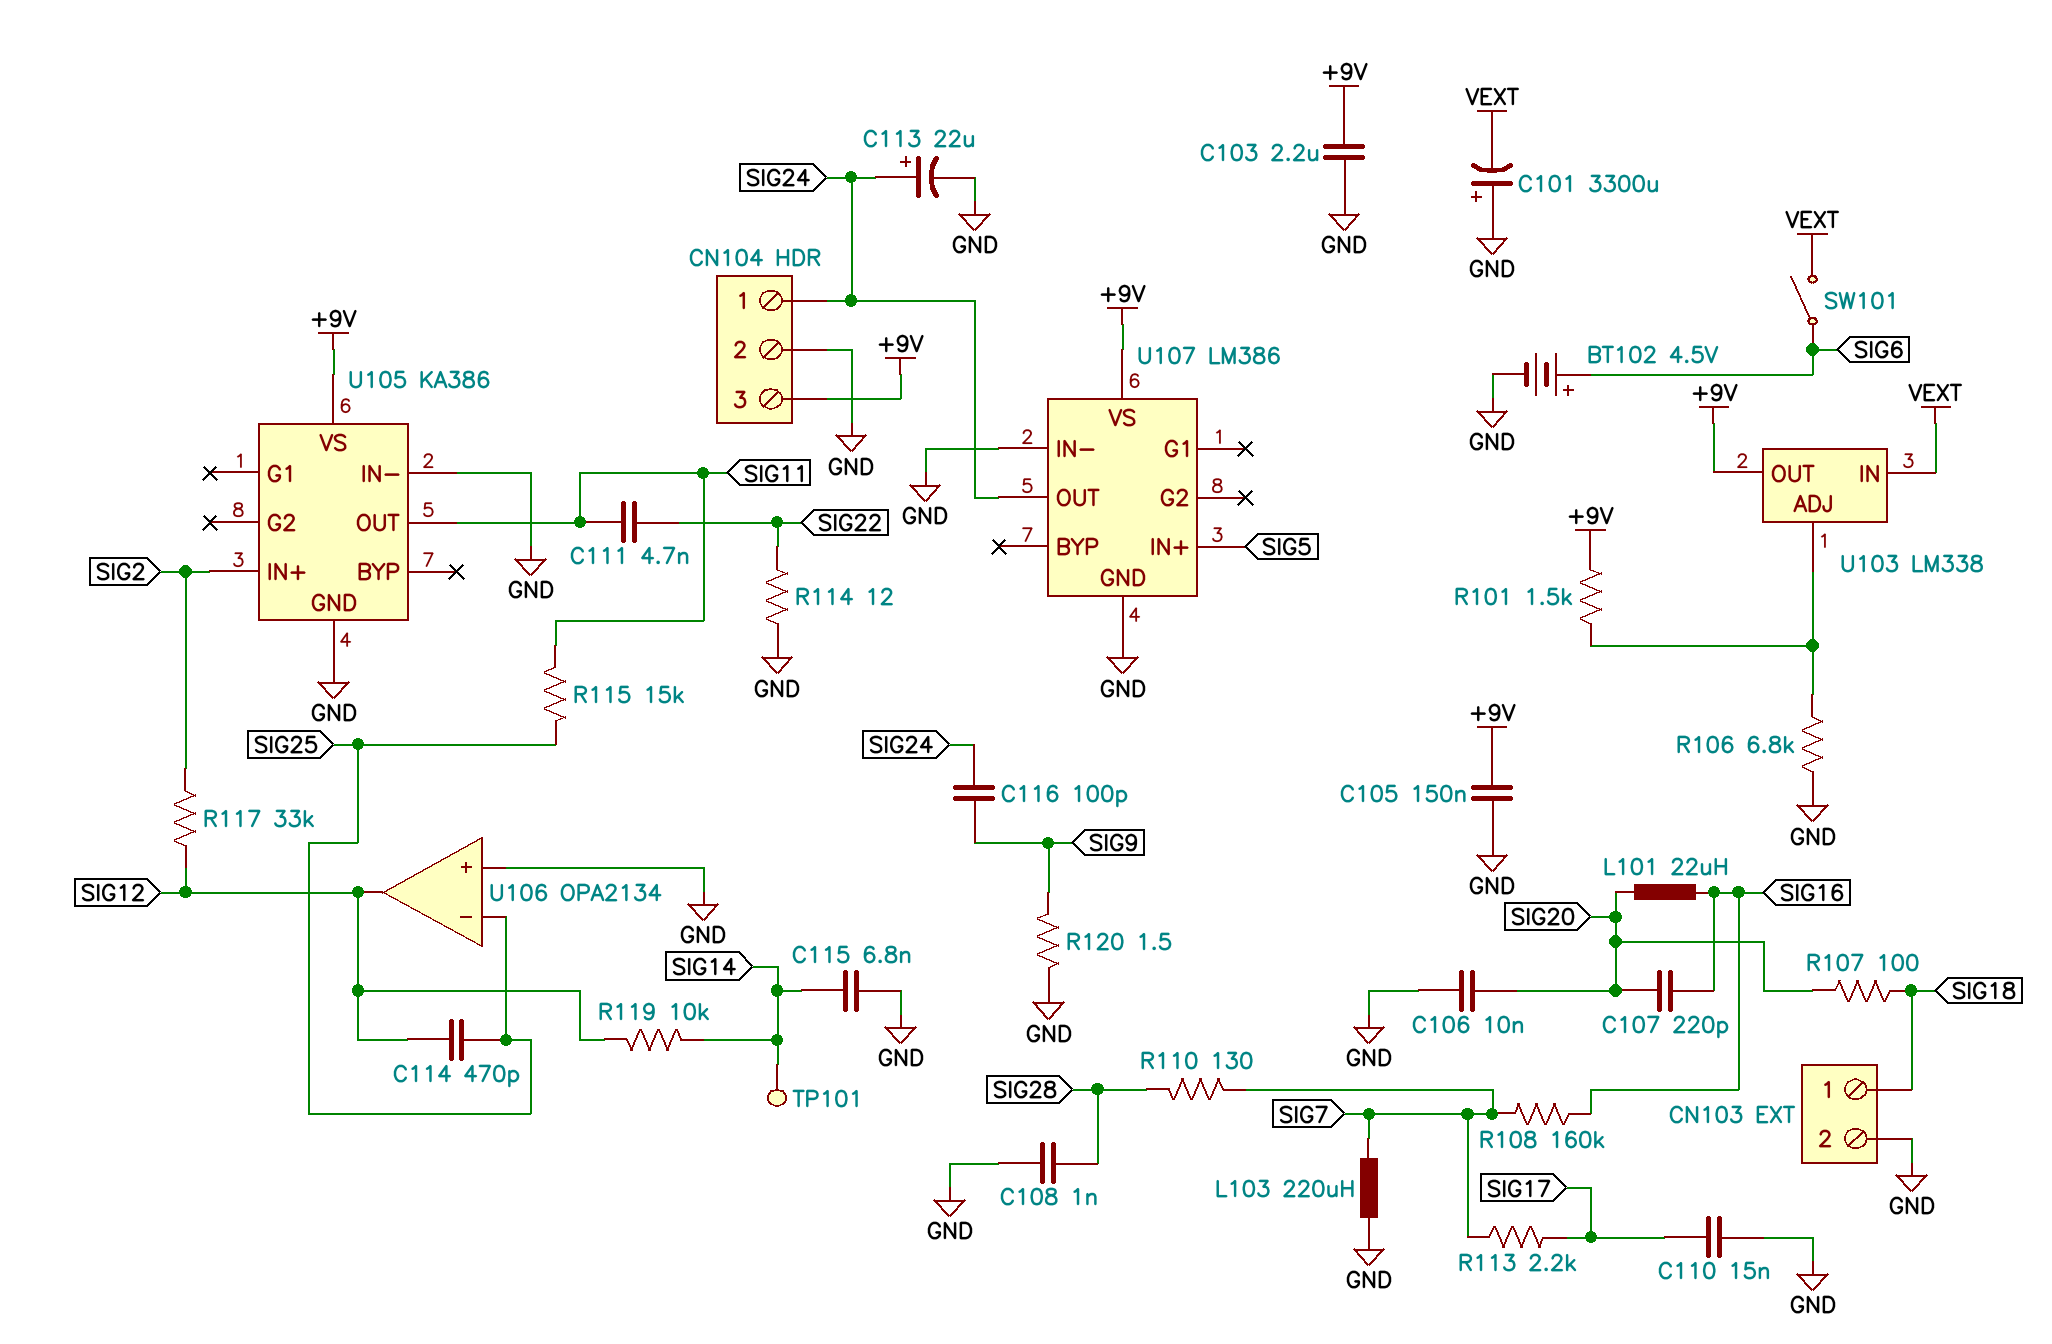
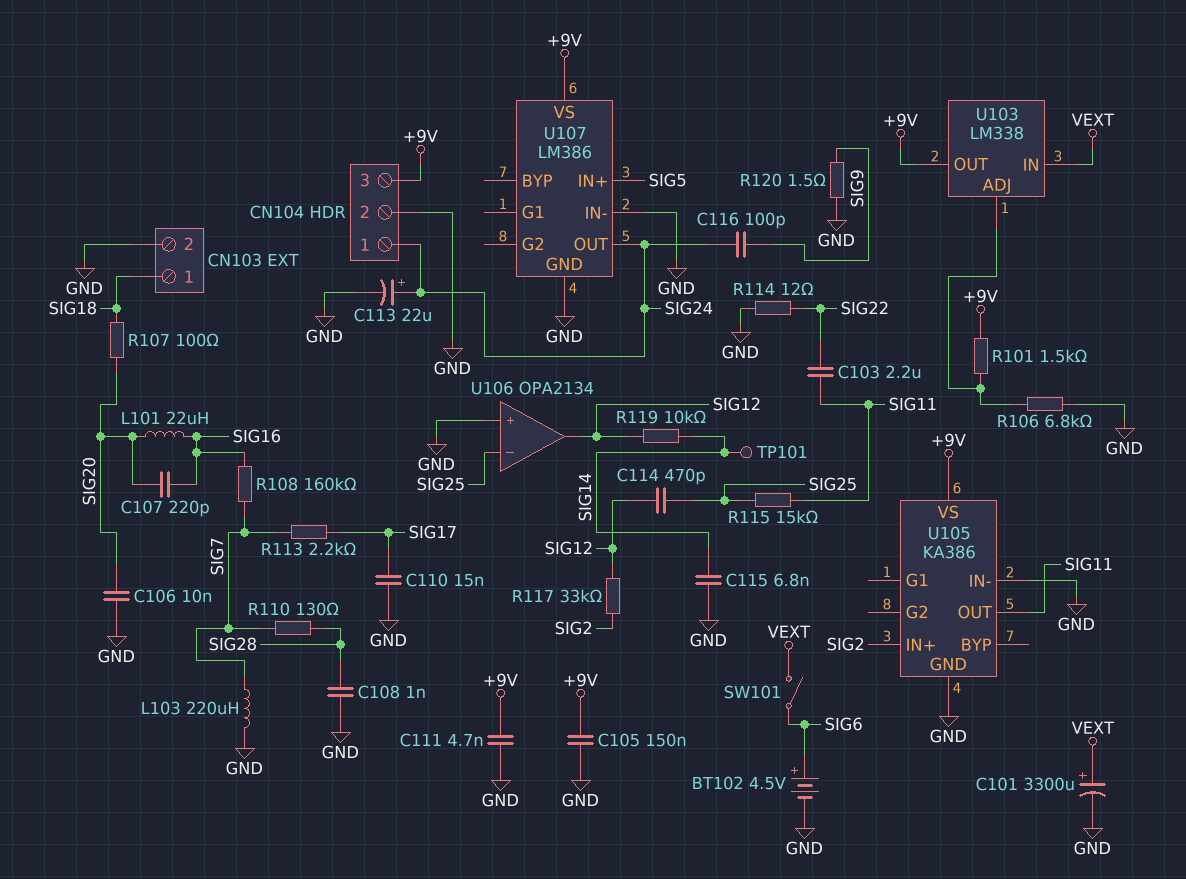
C101: 3300uF (plus GND, minus VEXT) -> 3300uF (plus VEXT, minus GND)
C103: 2.2uF (+9V, GND) -> 2.2uF (SIG11, SIG22)
C111: 4.7nF (SIG11, SIG22) -> 4.7nF (+9V, GND)

